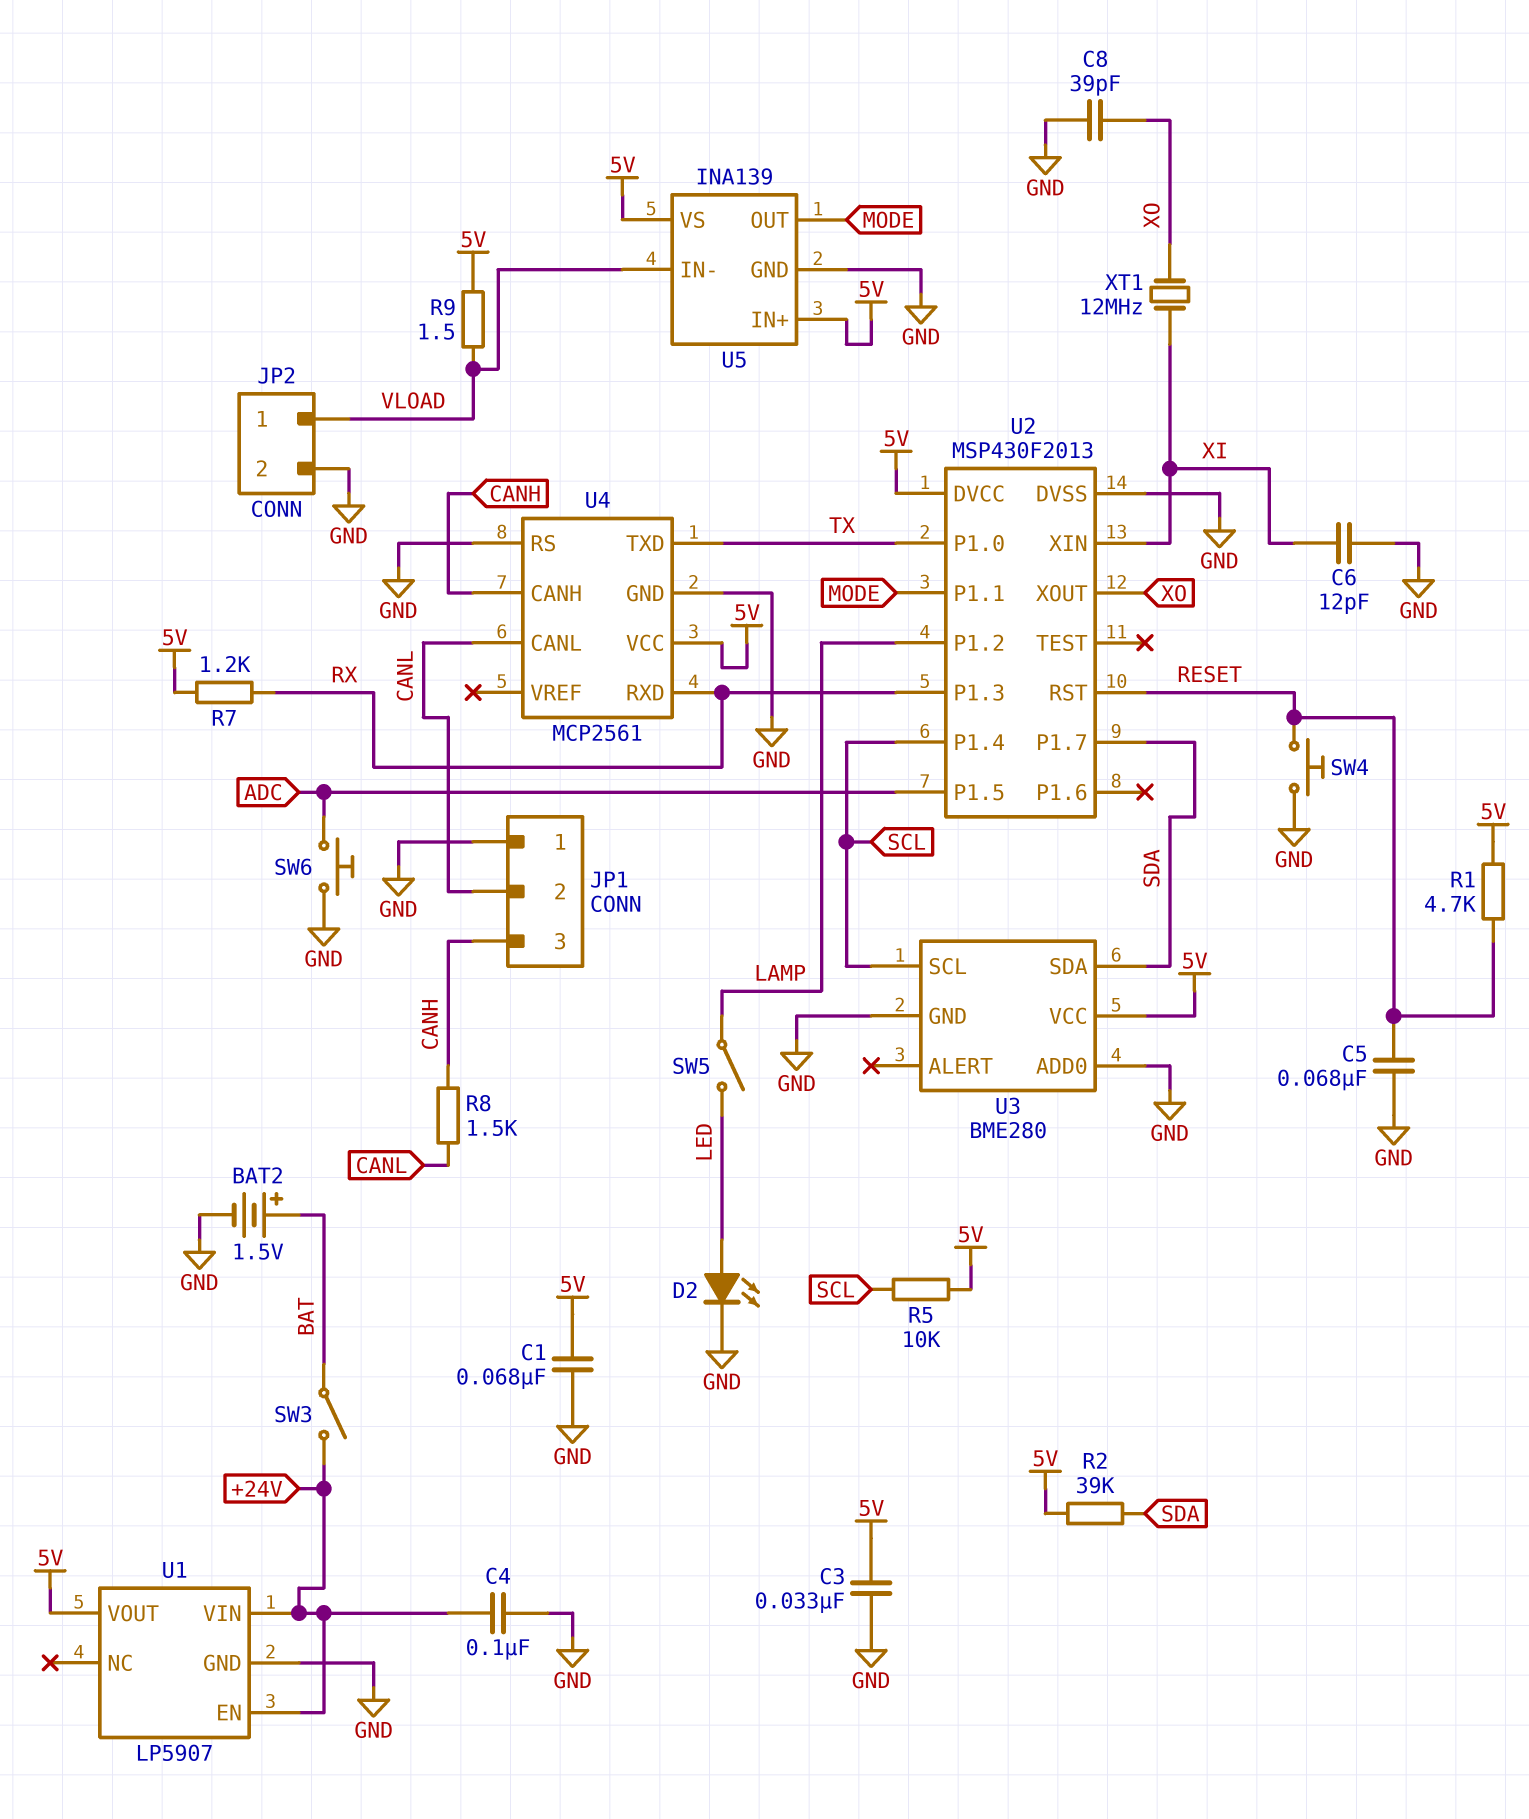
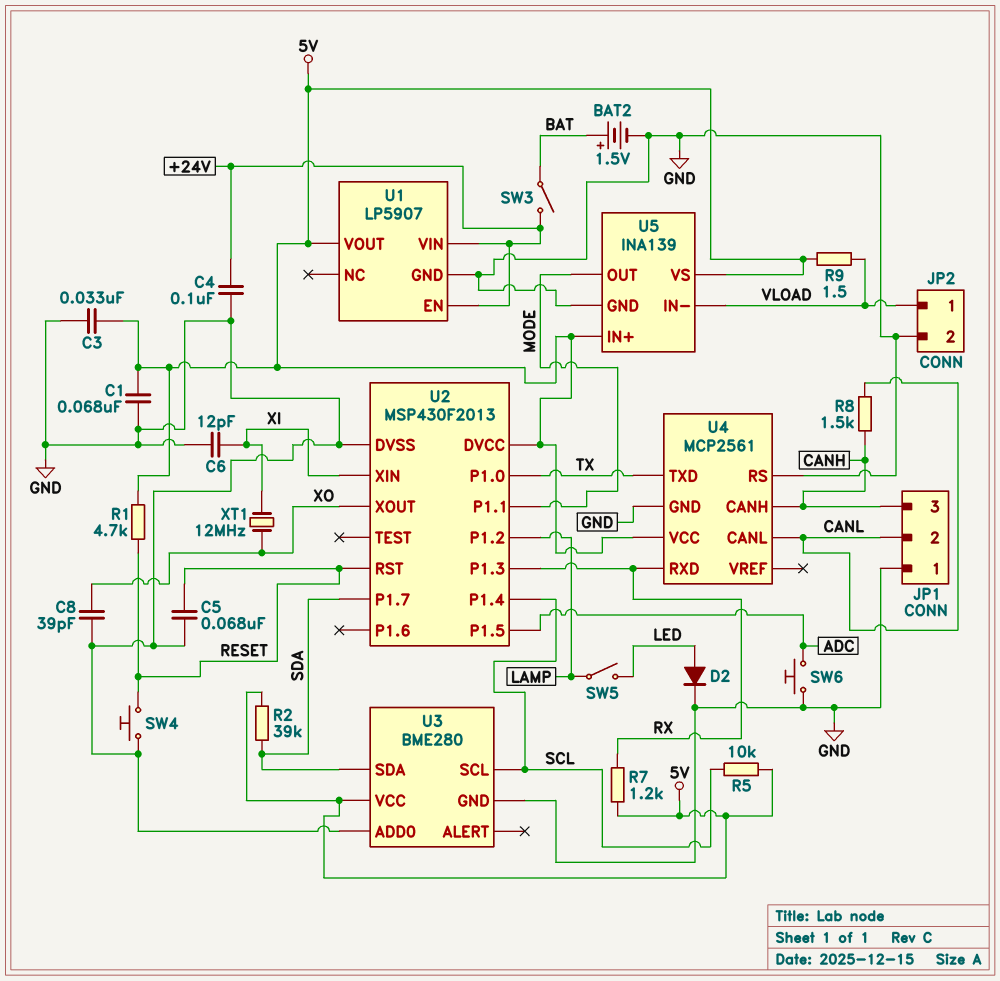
D2: LED (A LED, K GND) -> diode (A LED, K GND)

